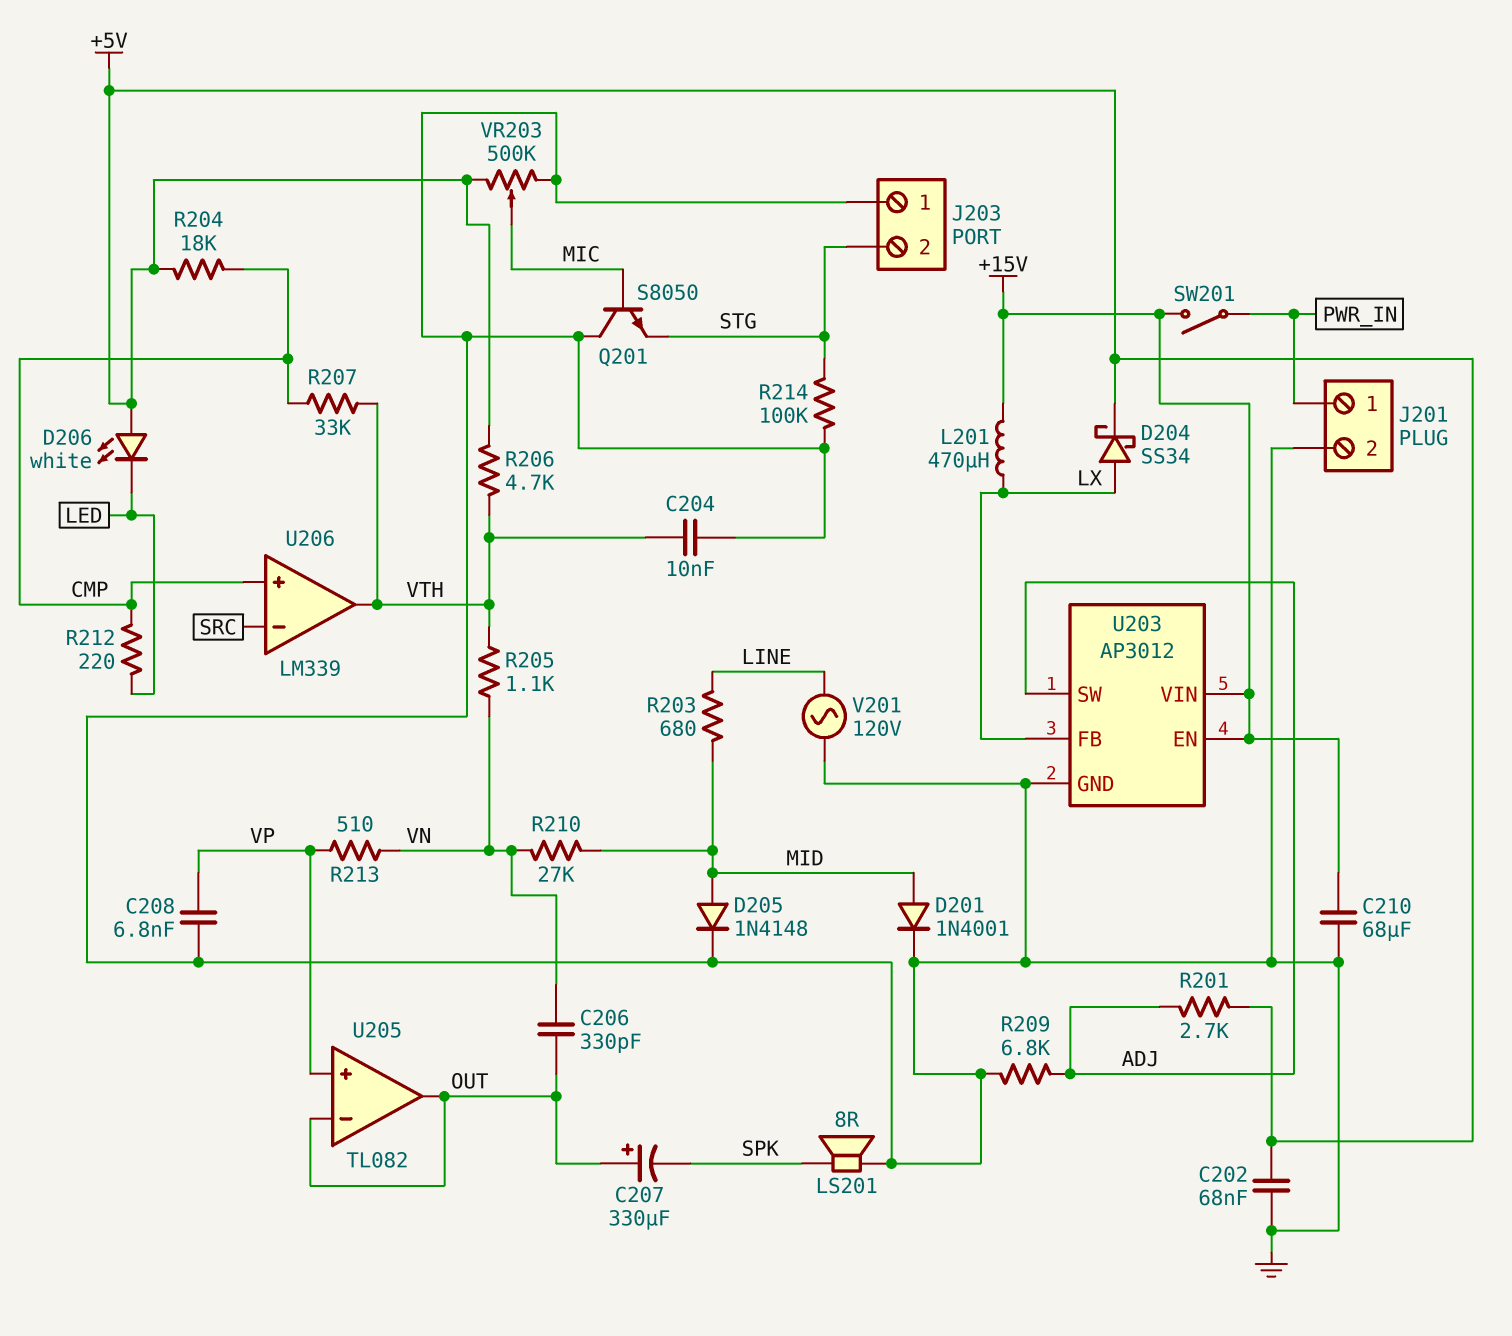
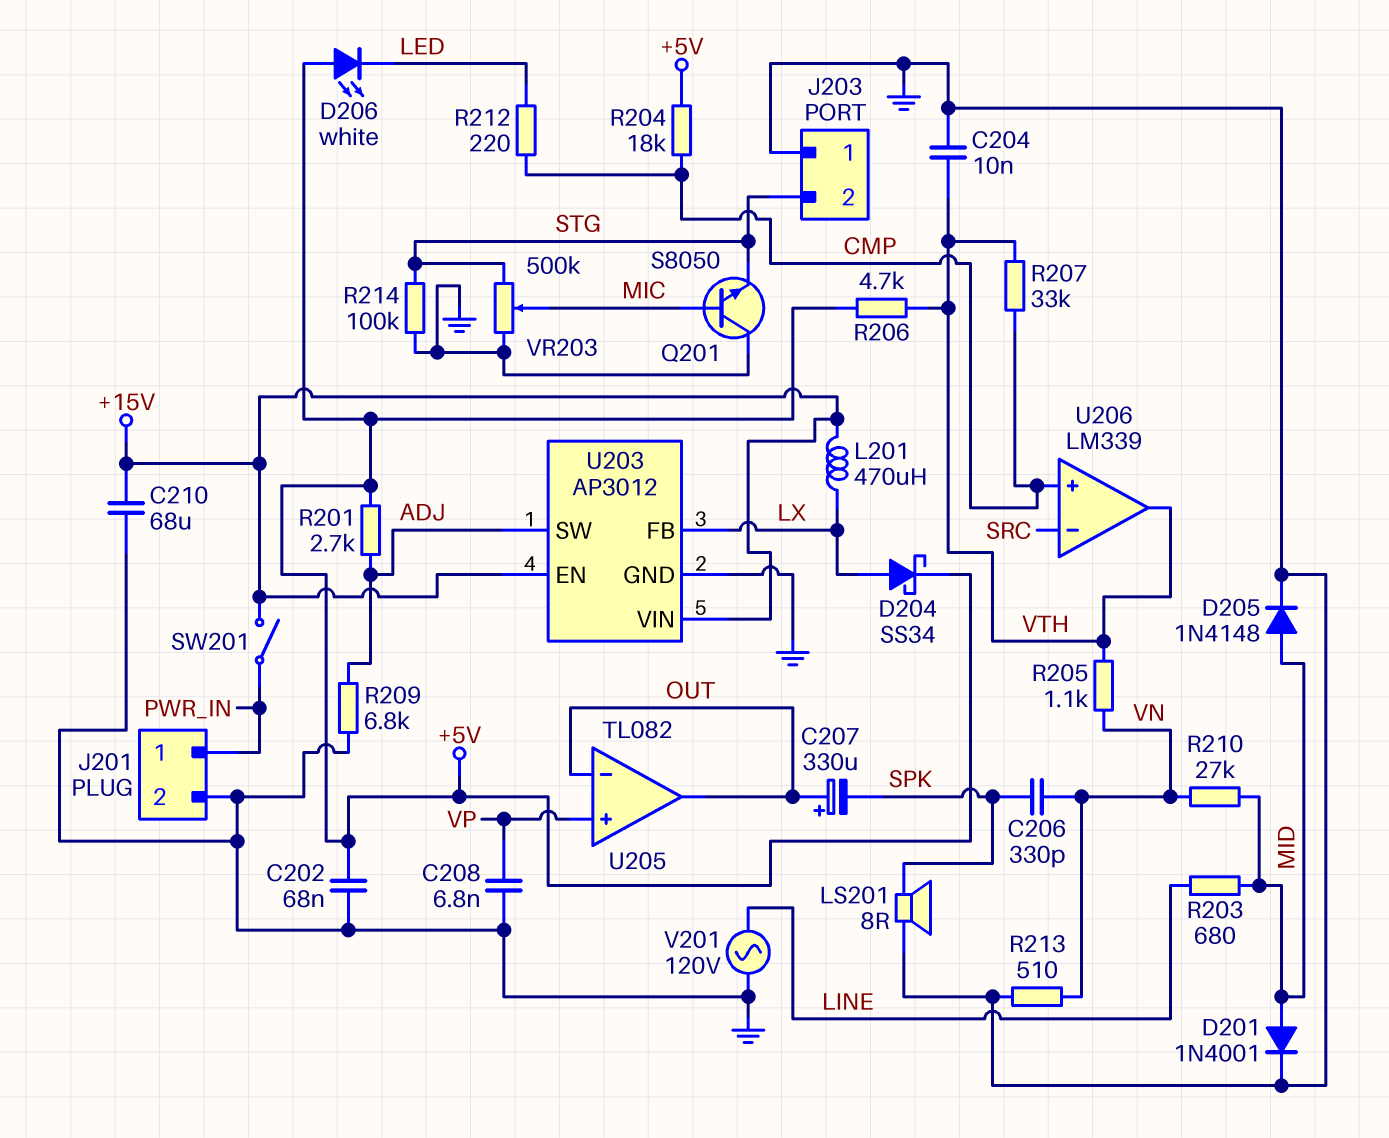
C206: 330pF (OUT, VN) -> 330pF (SPK, VN)
R213: 510 (VN, VP) -> 510 (GND, VN)
VR203: 500k (+5V, GND, wiper MIC) -> 500k (GND, STG, wiper MIC)

